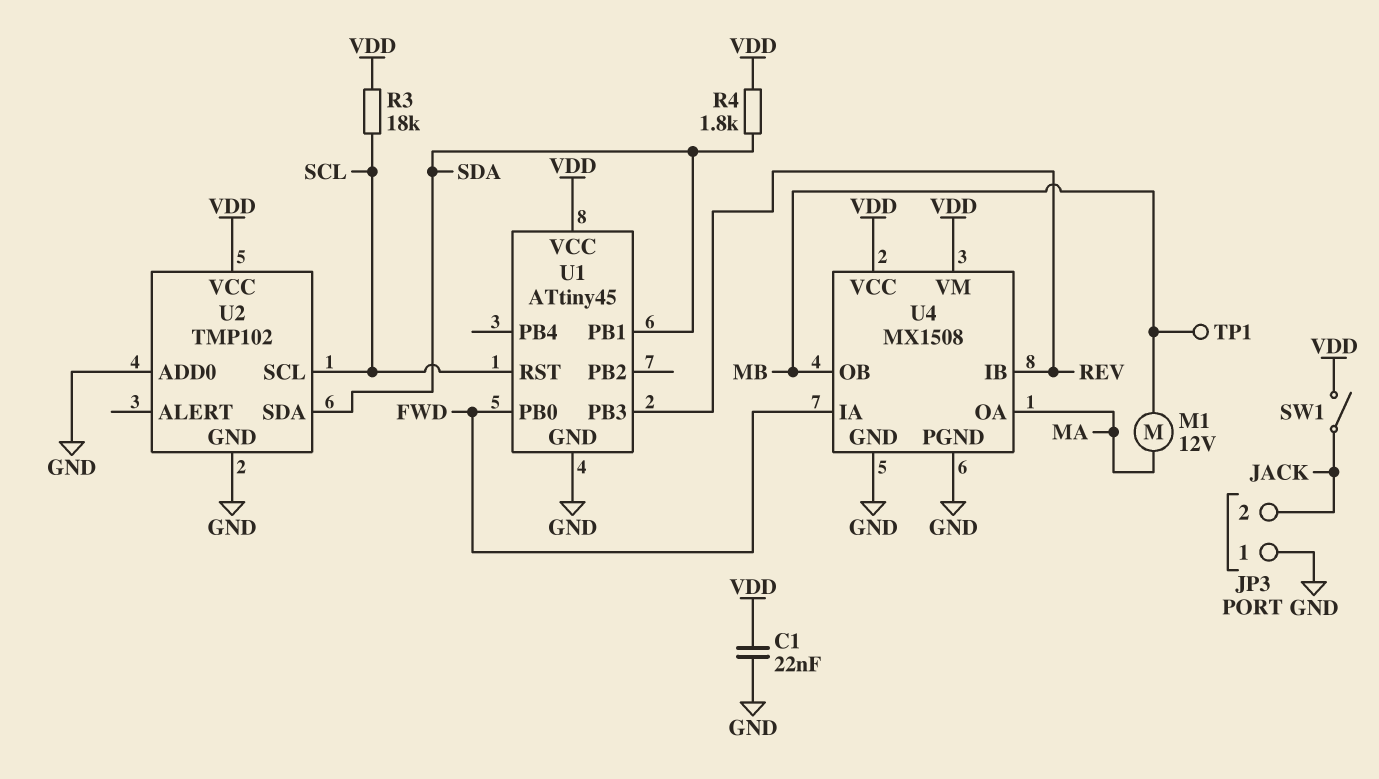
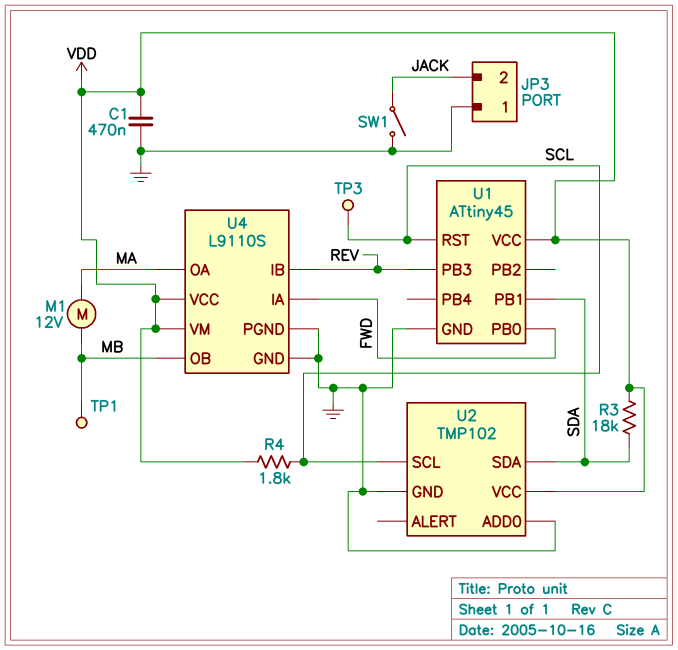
C1: 22nF (GND, VDD) -> 470nF (GND, VDD)
R3: 18k (SCL, VDD) -> 18k (SDA, VDD)
R4: 1.8k (SDA, VDD) -> 1.8k (SCL, VDD)
SW1: switch (JACK, VDD) -> switch (GND, JACK)
TP3: none -> test point (SCL)
U4: MX1508 -> L9110S

